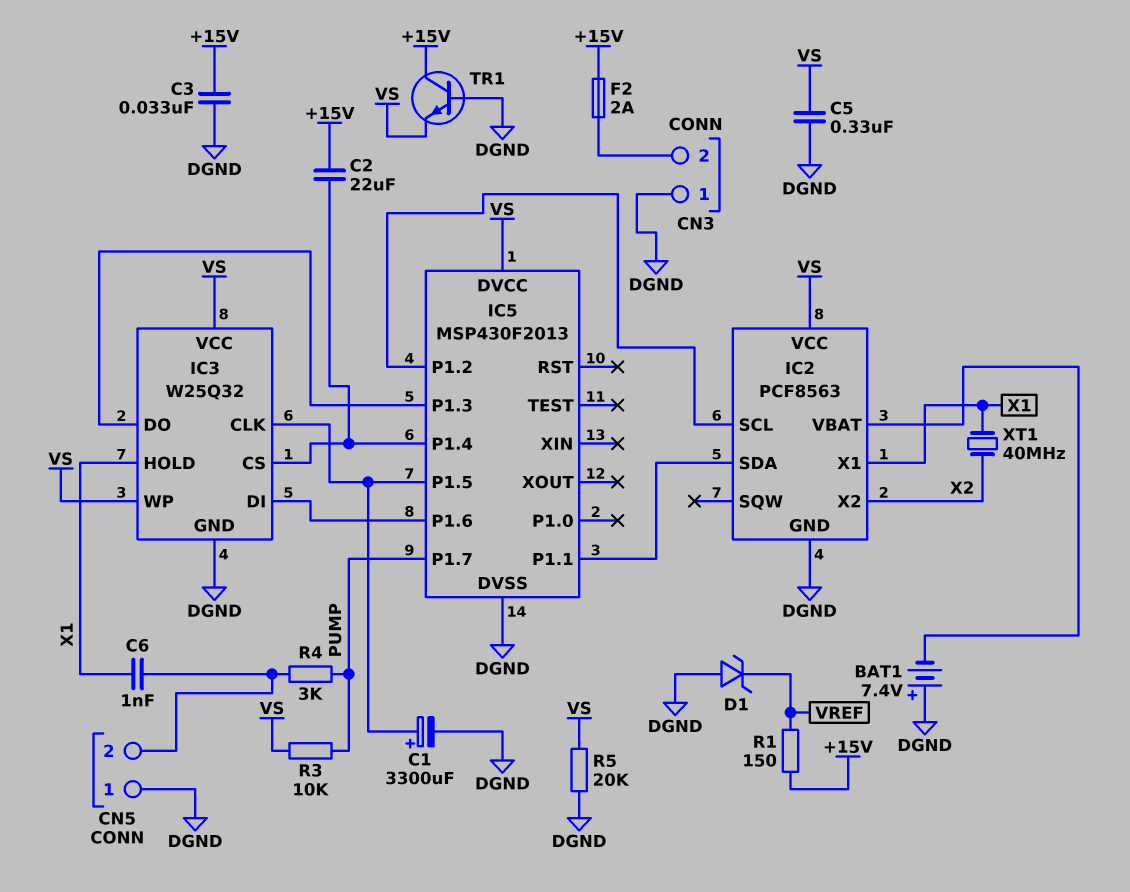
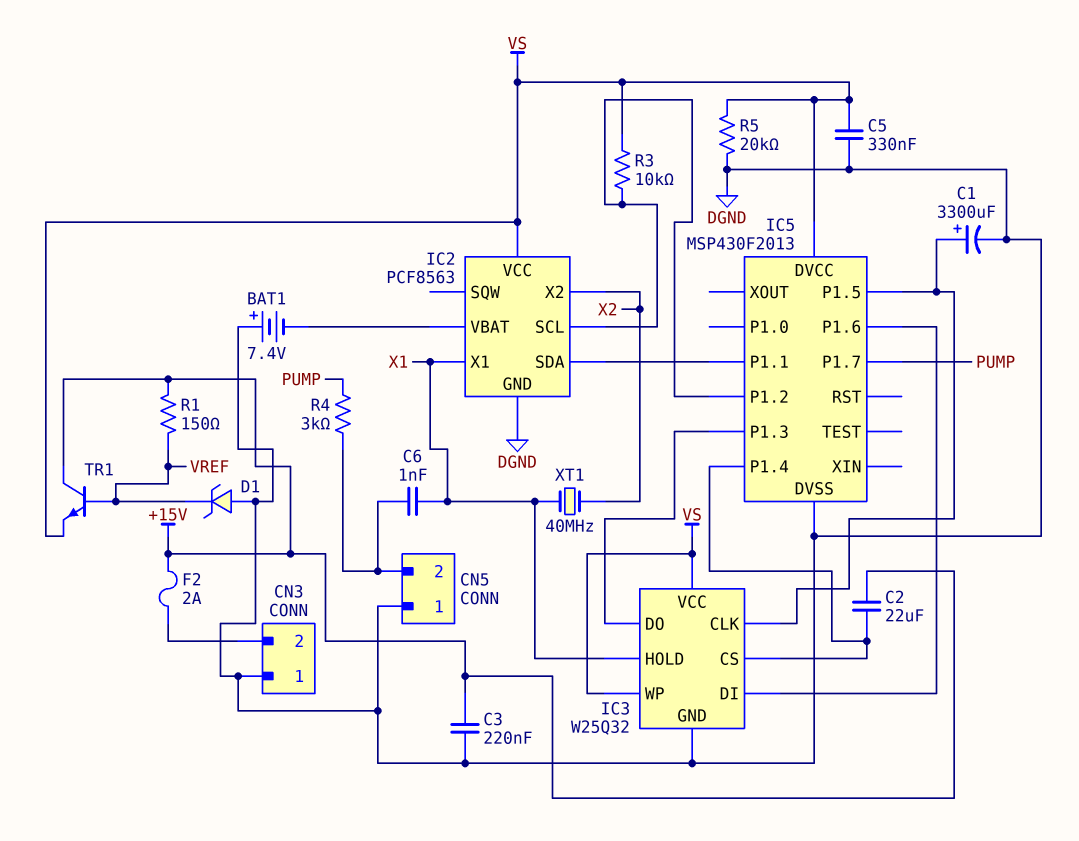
C3: 33nF (+15V, DGND) -> 220nF (+15V, DGND)
R3: 10k (PUMP, VS) -> 10k (IC2/SCL, VS)
TR1: NPN (B DGND, C +15V, E VS) -> NPN (B VREF, C +15V, E VS)

